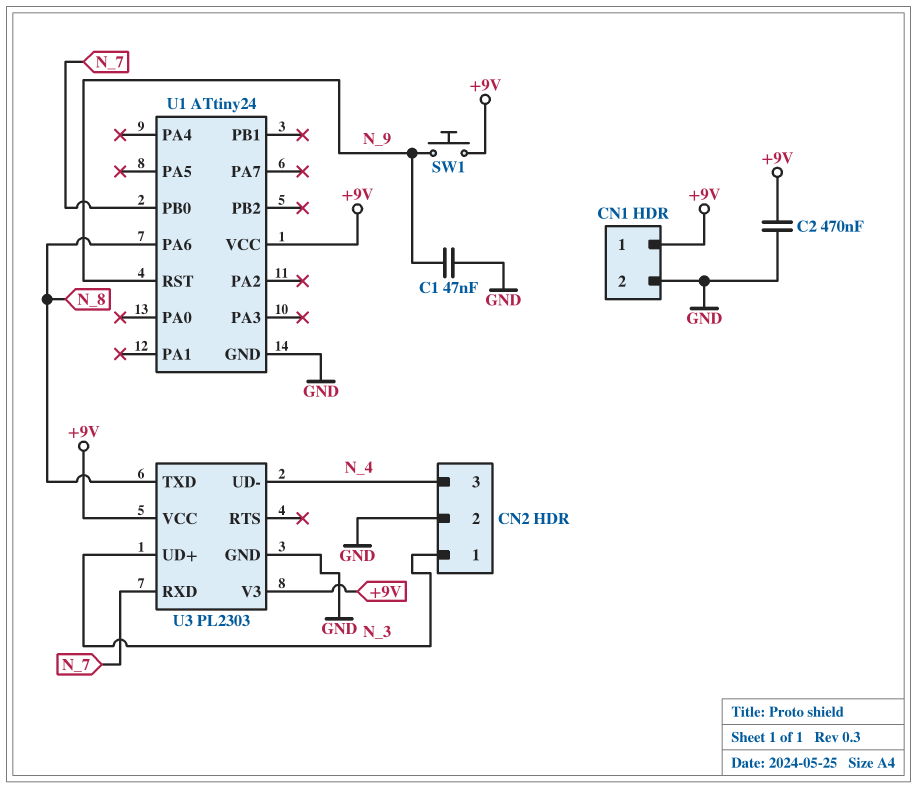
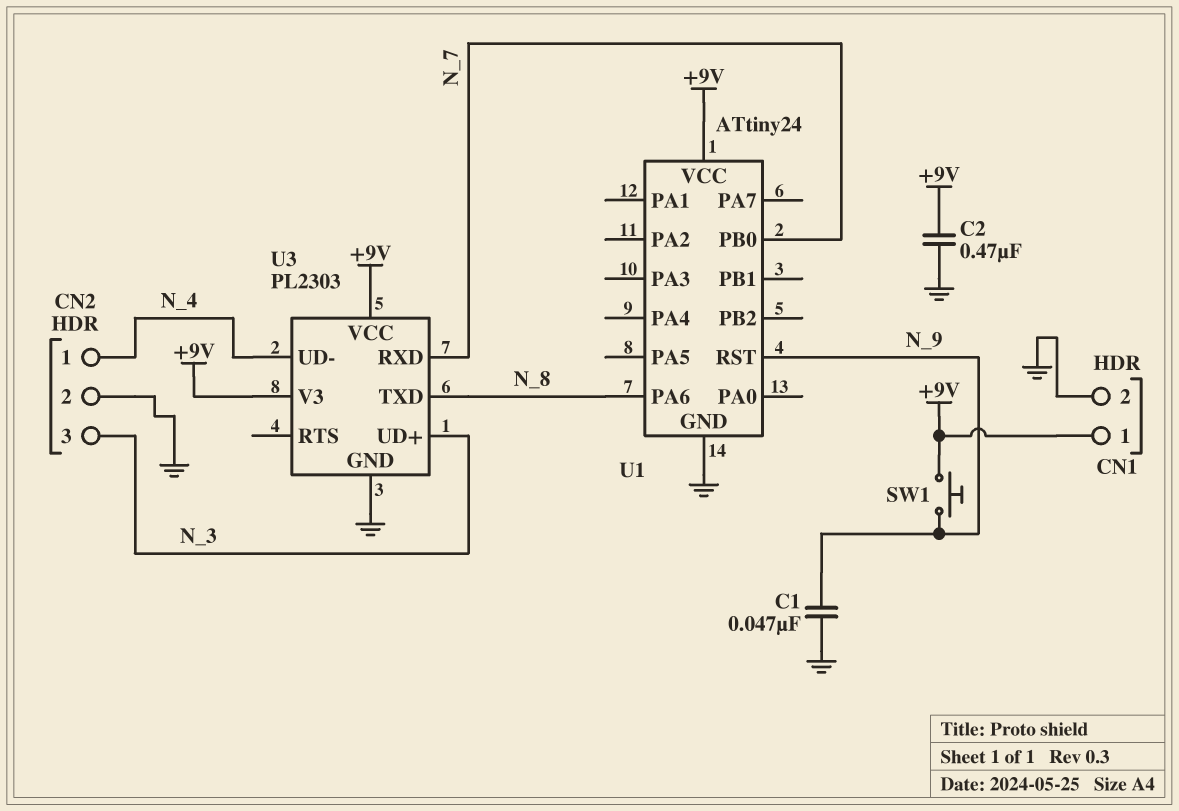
CN2 pin 1: N_3 -> N_4
CN2 pin 3: N_4 -> N_3

